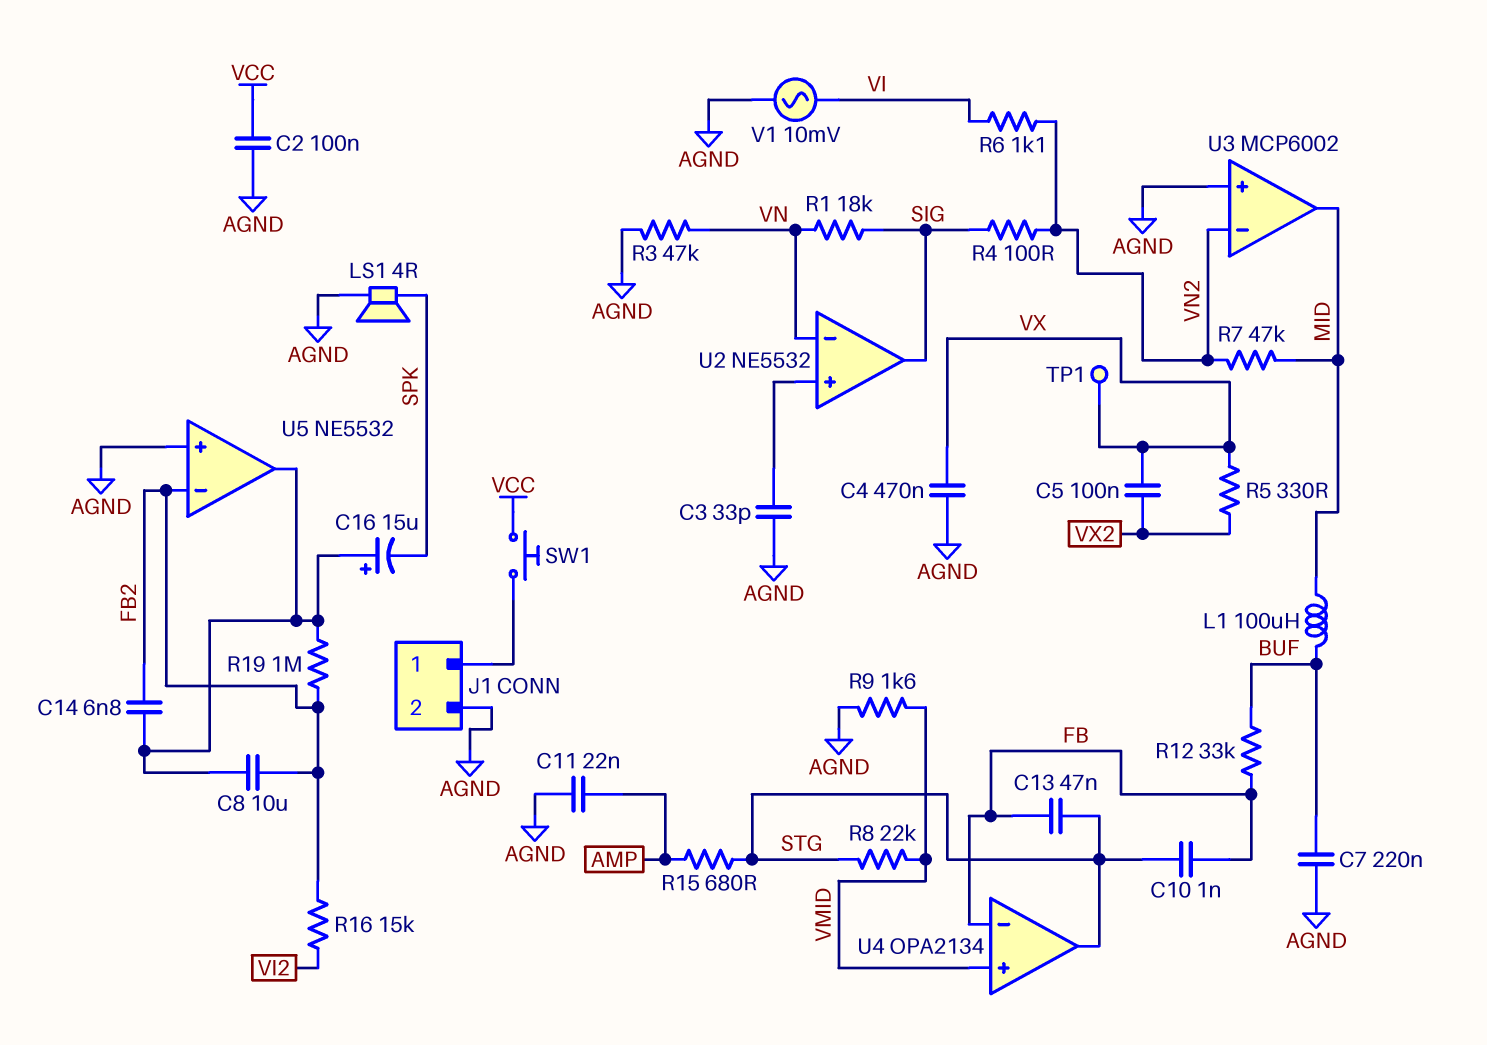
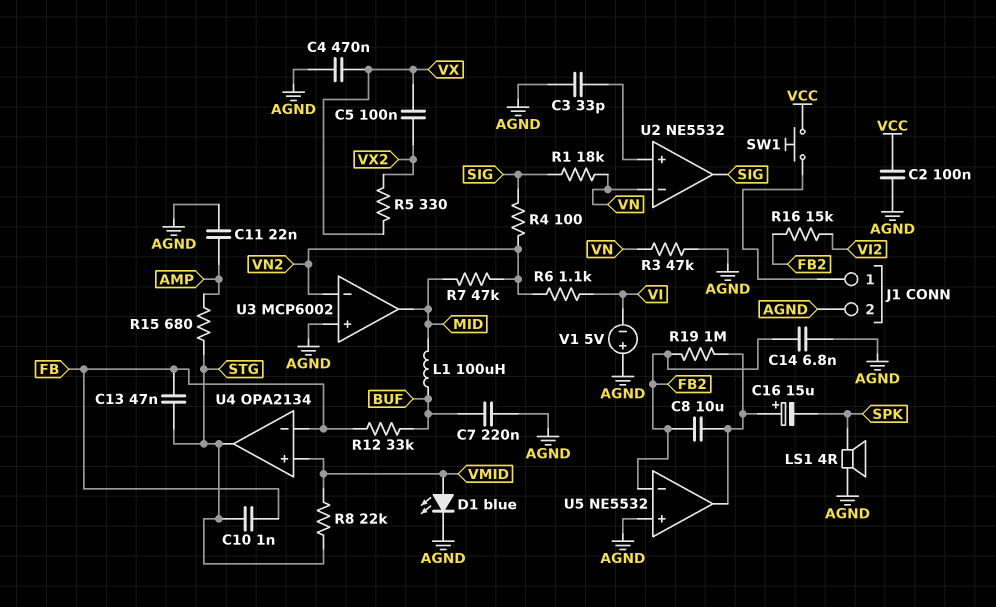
C14: 6.8nF (FB2, U5/out) -> 6.8nF (AGND, FB2)
D1: none -> LED blue (A VMID, K AGND)
R9: 1.6k (AGND, VMID) -> none
TP1: test point (VX) -> none
V1: AC 10mV (AGND, VI) -> 5V (plus AGND, minus VI)

